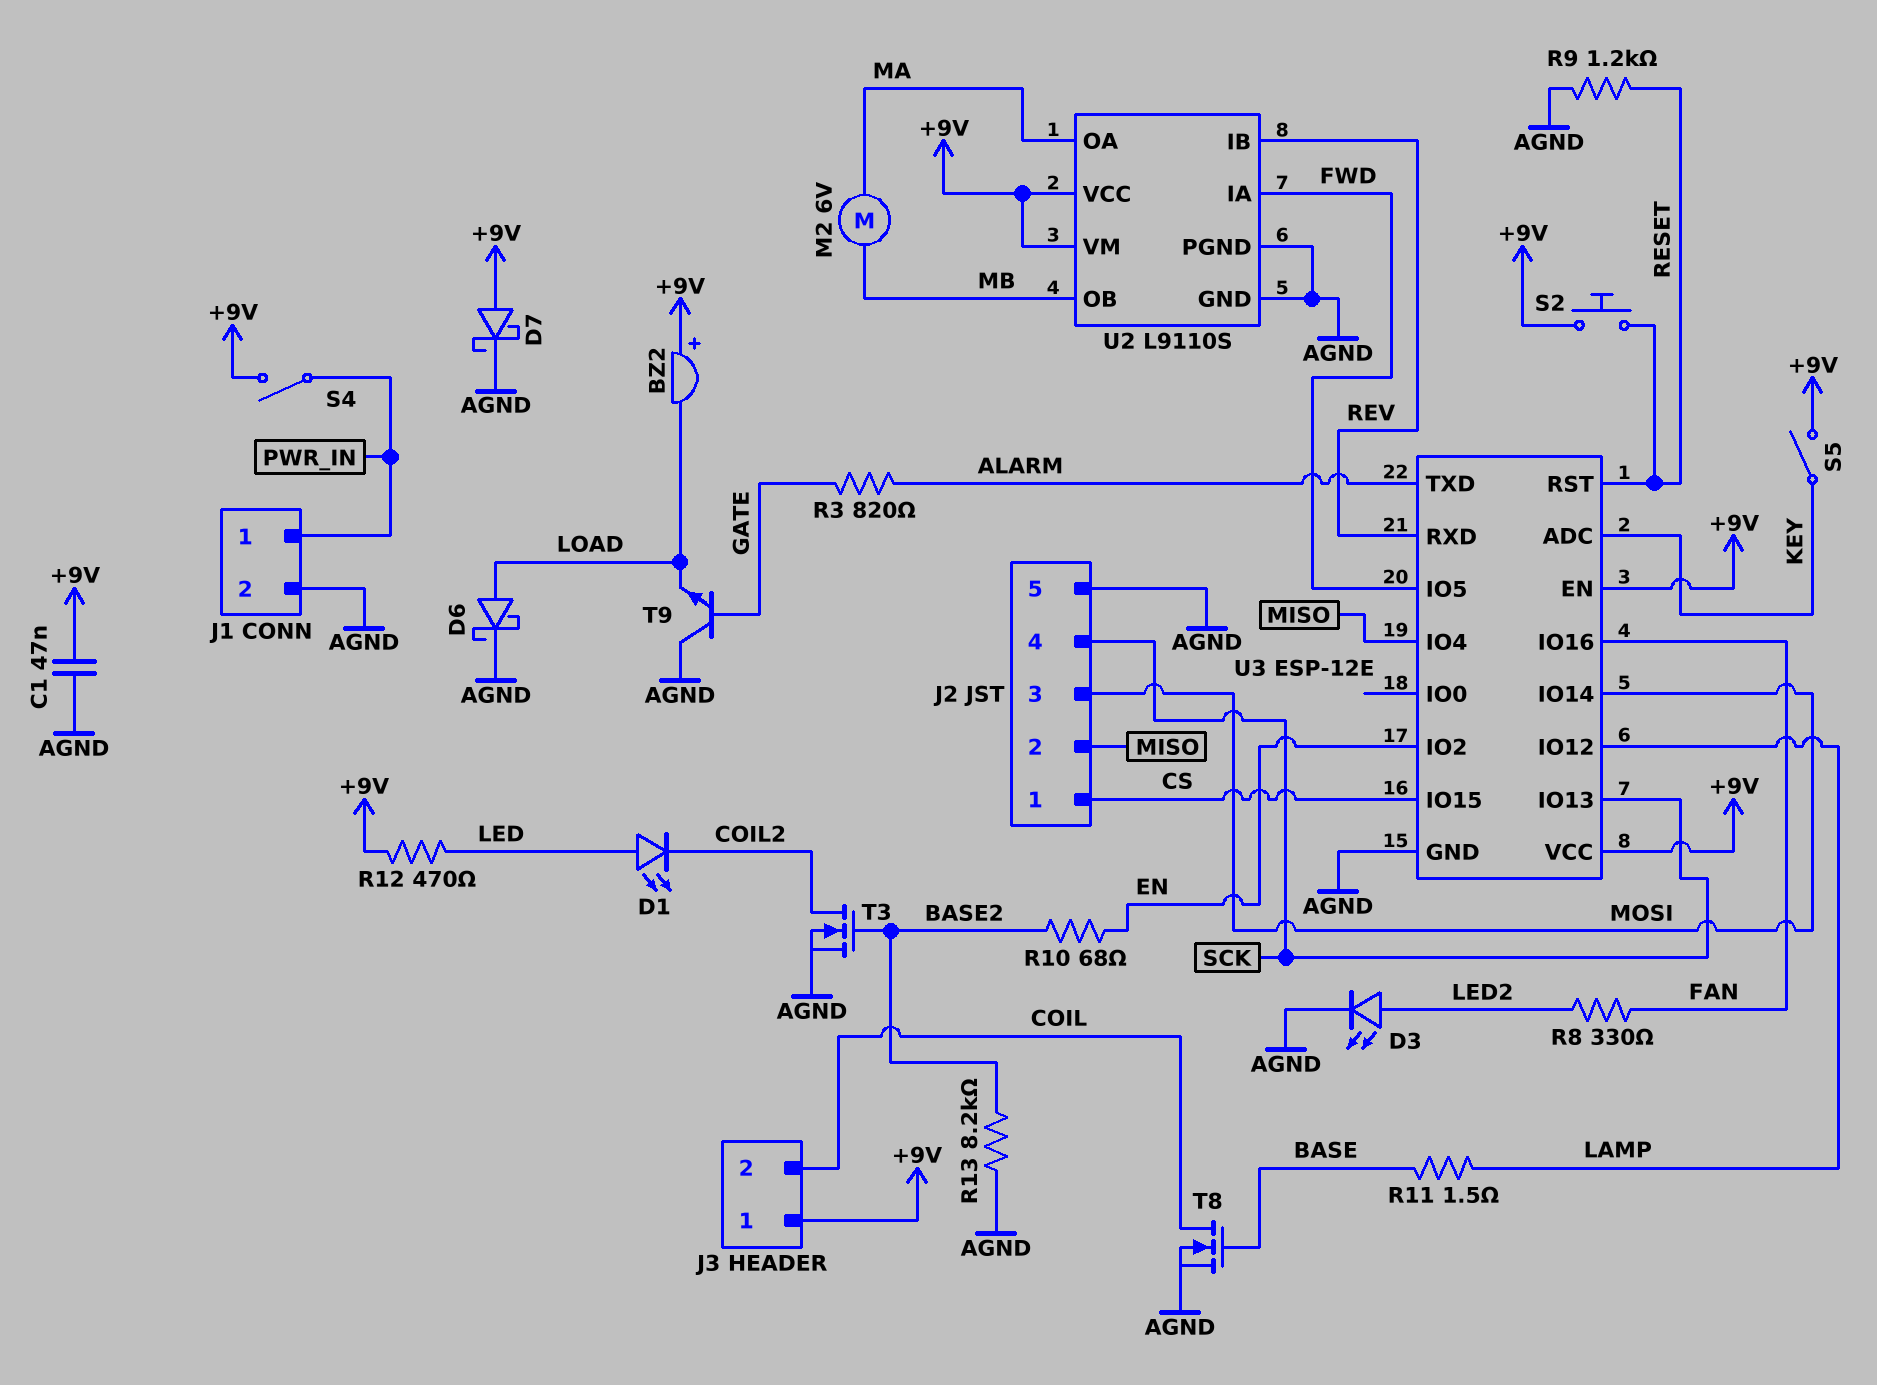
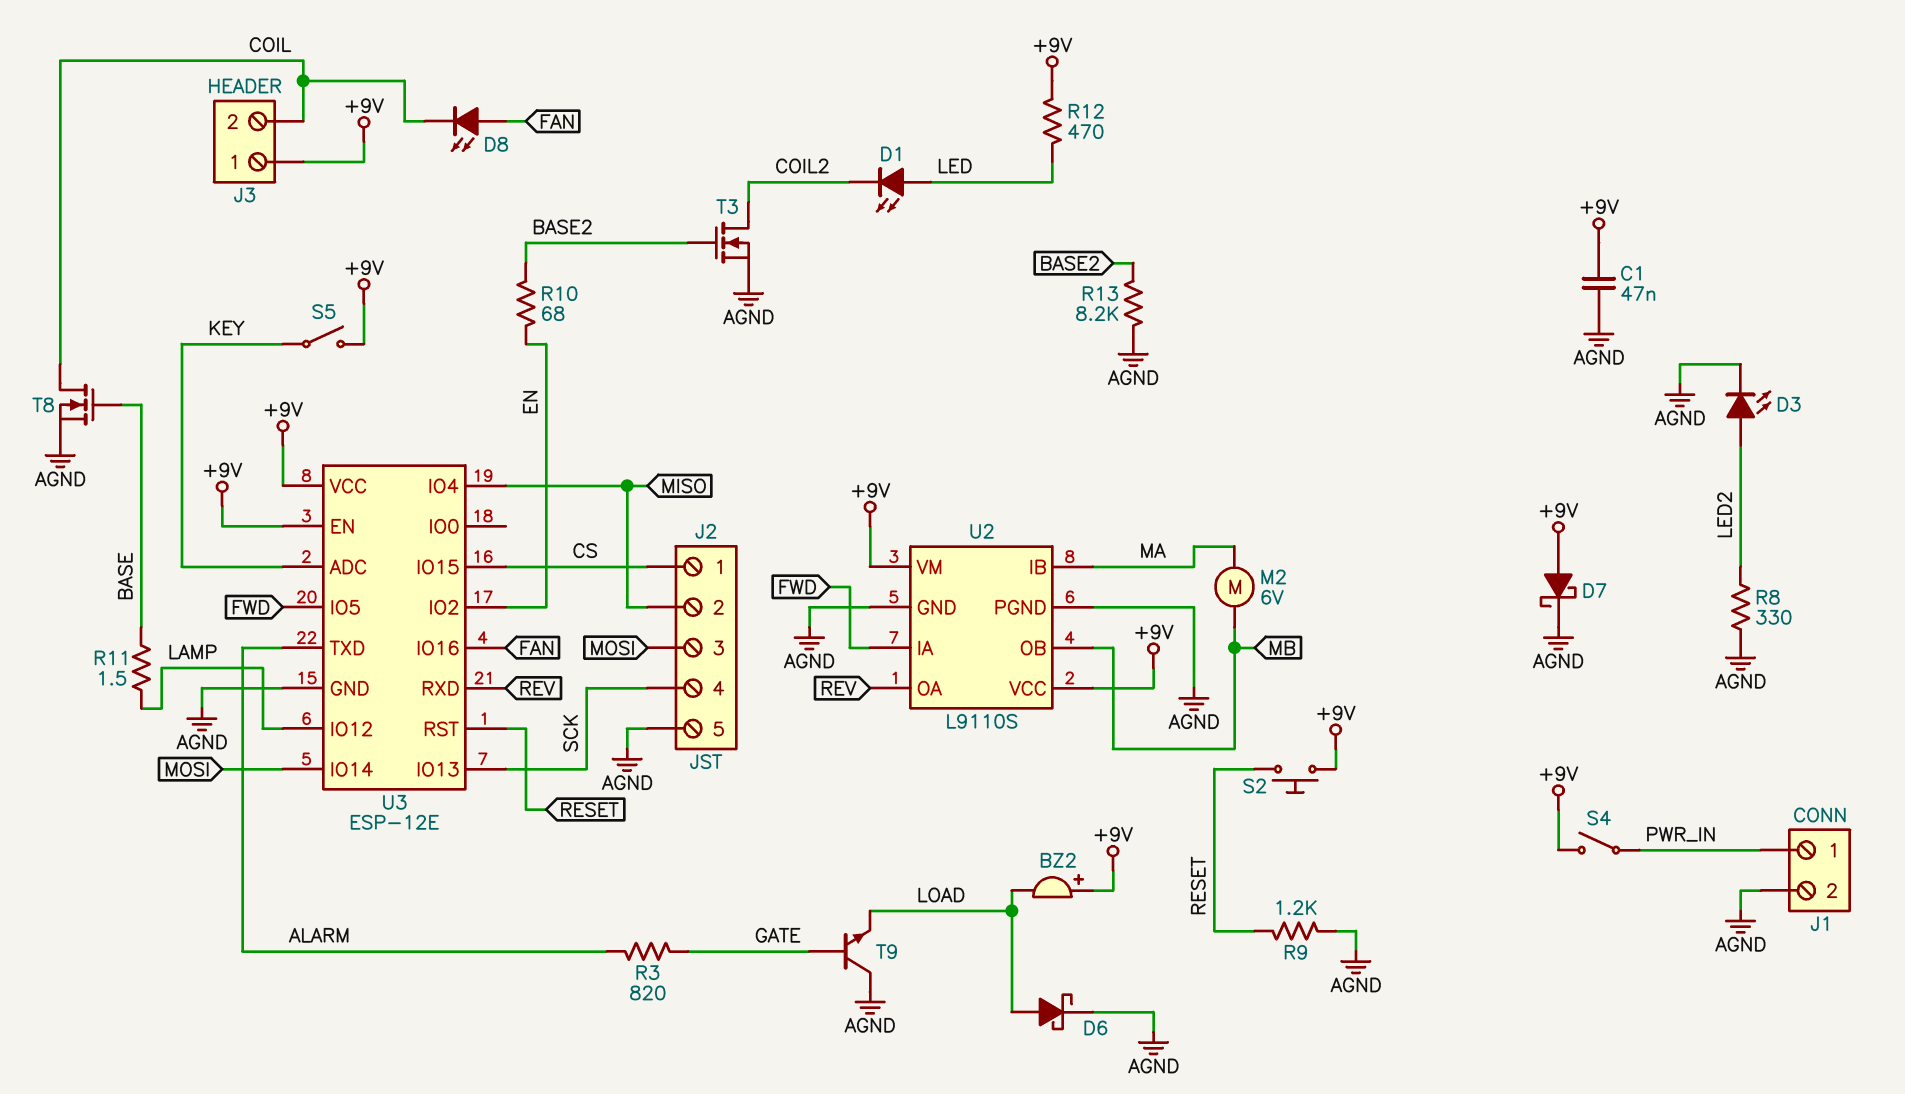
D8: none -> LED (A FAN, K COIL)
R8: 330 (FAN, LED2) -> 330 (AGND, LED2)
U2 pin IB: REV -> MA
U2 pin OA: MA -> REV

